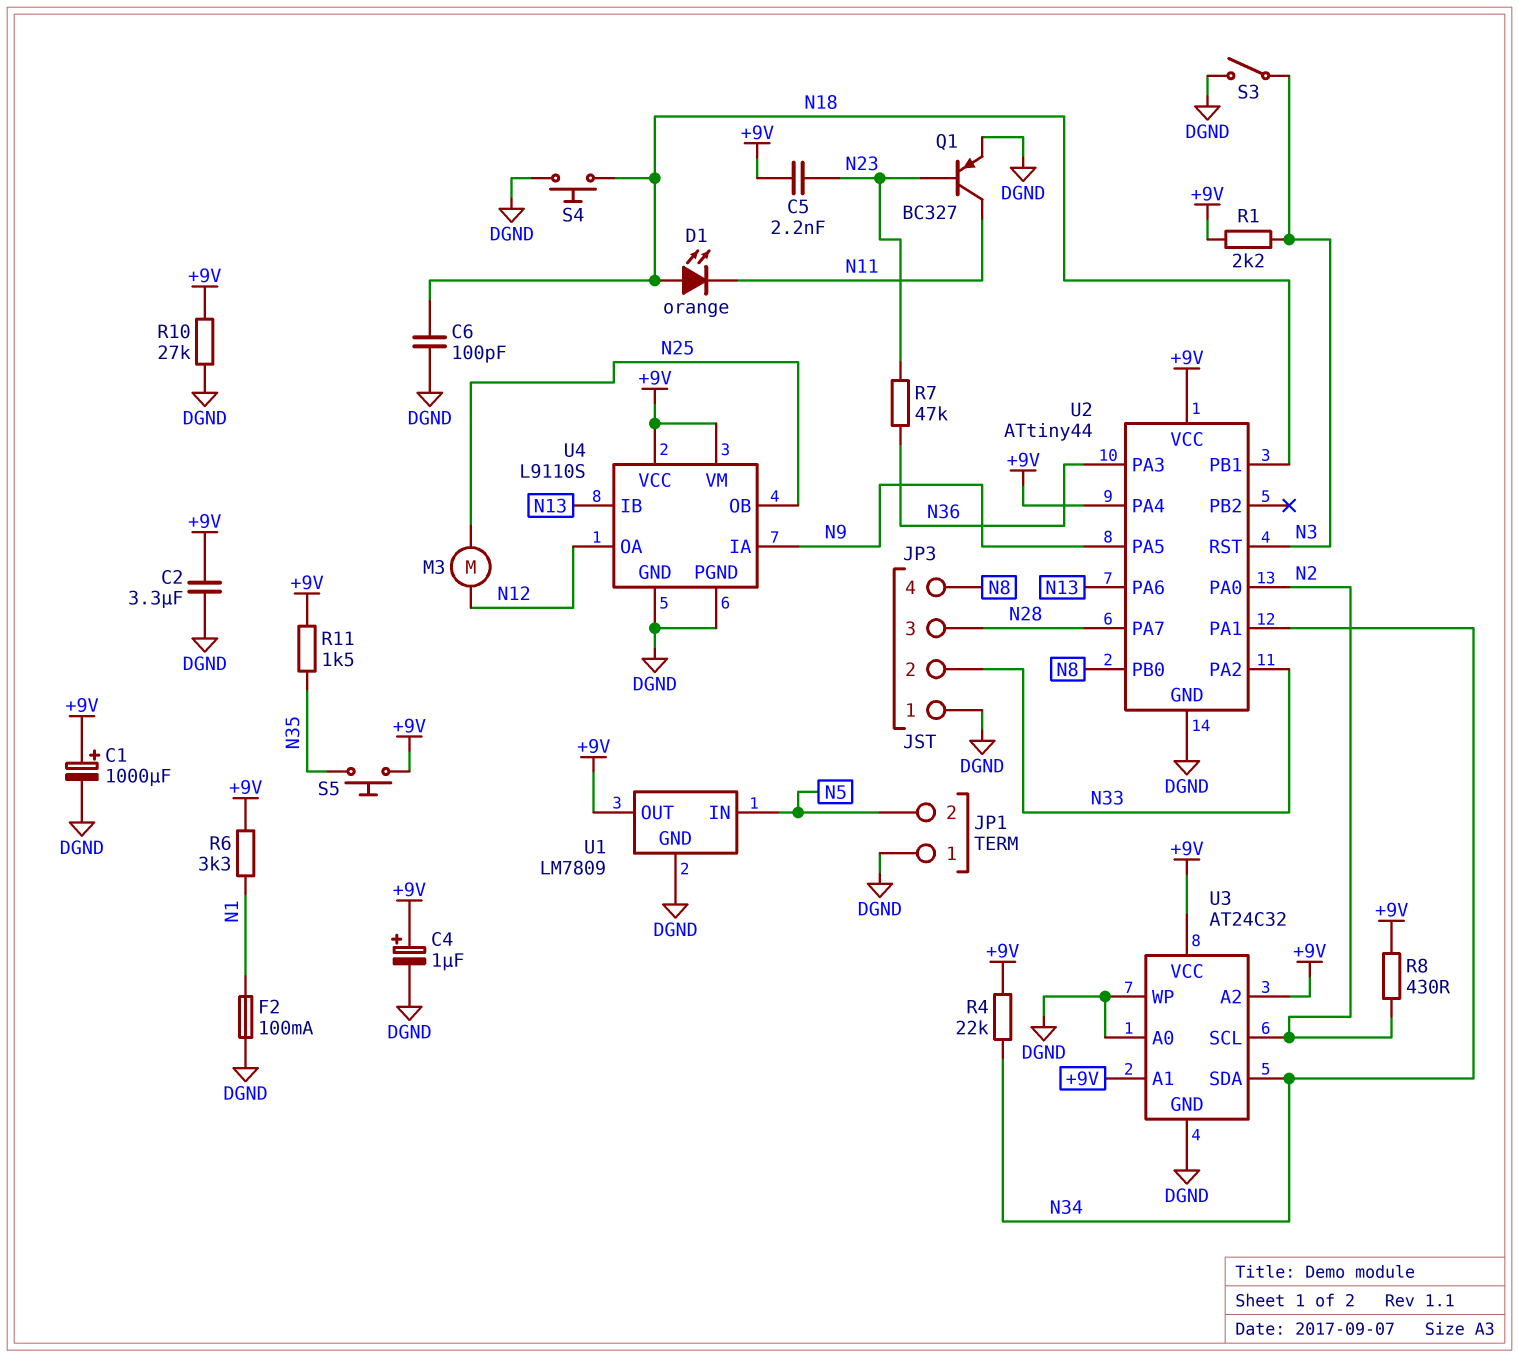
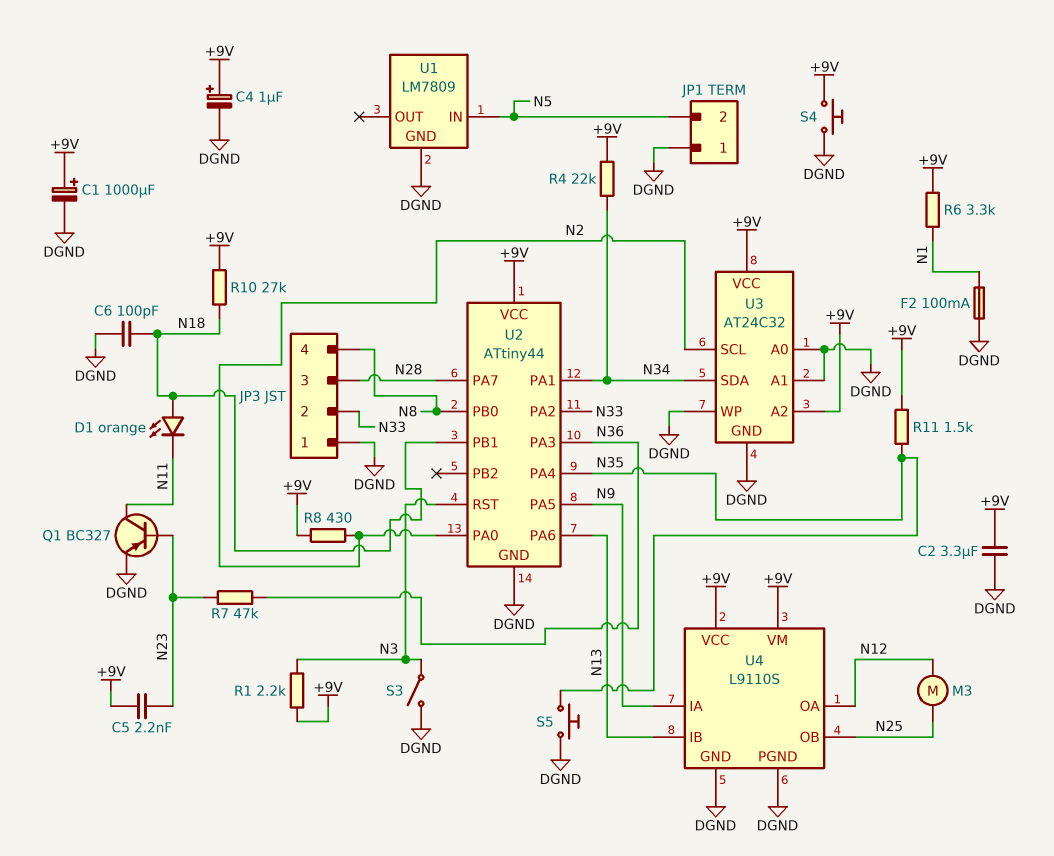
R10: 27k (+9V, DGND) -> 27k (+9V, N18)
S4: button (DGND, N18) -> button (+9V, DGND)
S5: button (+9V, N35) -> button (DGND, N35)
U1 pin OUT: +9V -> none
U2 pin PA4: +9V -> N35
U3 pin A1: +9V -> DGND

